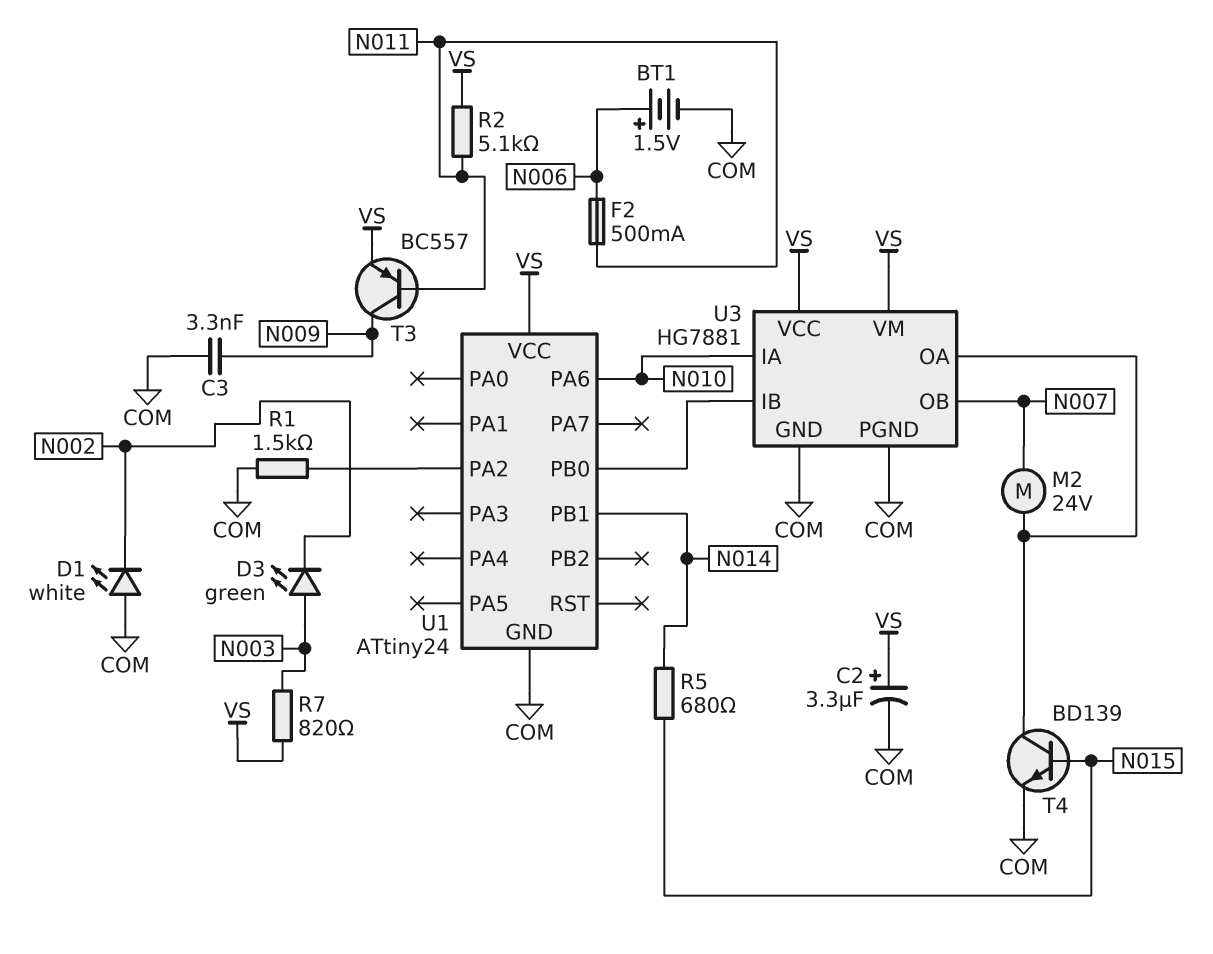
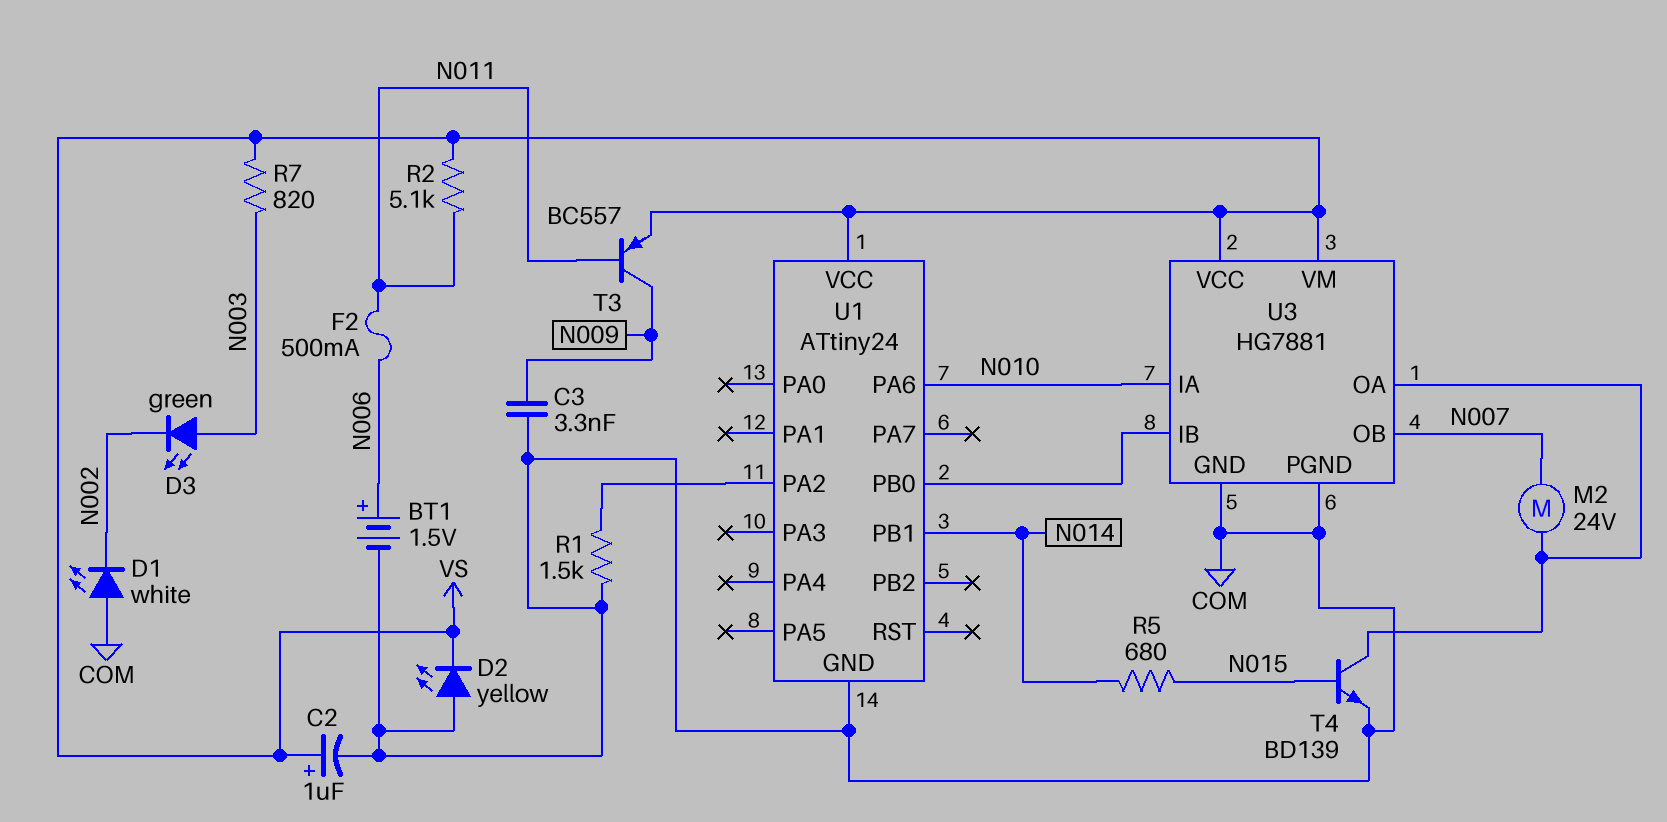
C2: 3.3uF (plus VS, minus COM) -> 1uF (plus VS, minus COM)
D2: none -> LED yellow (A COM, K VS)

